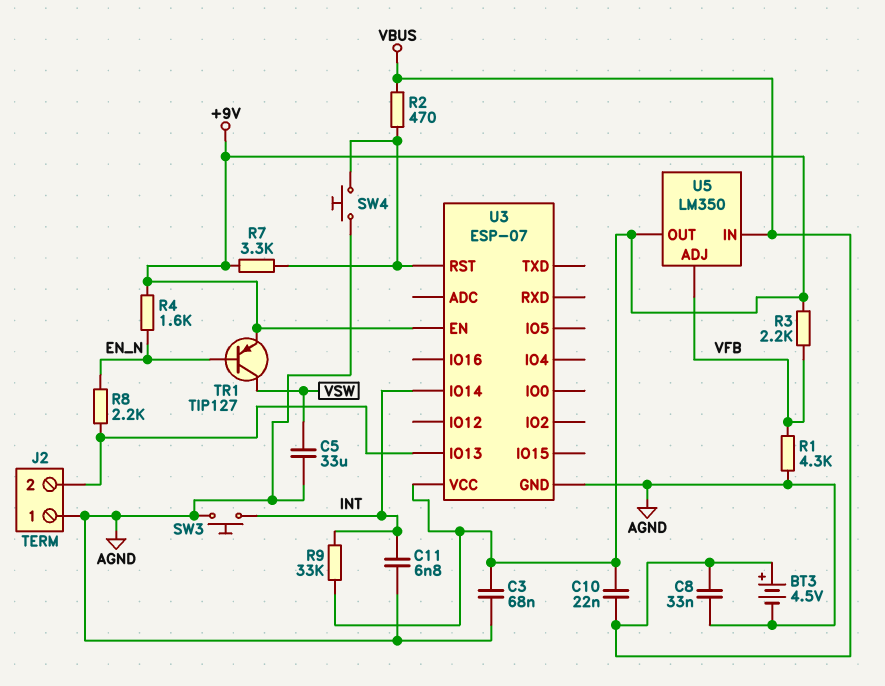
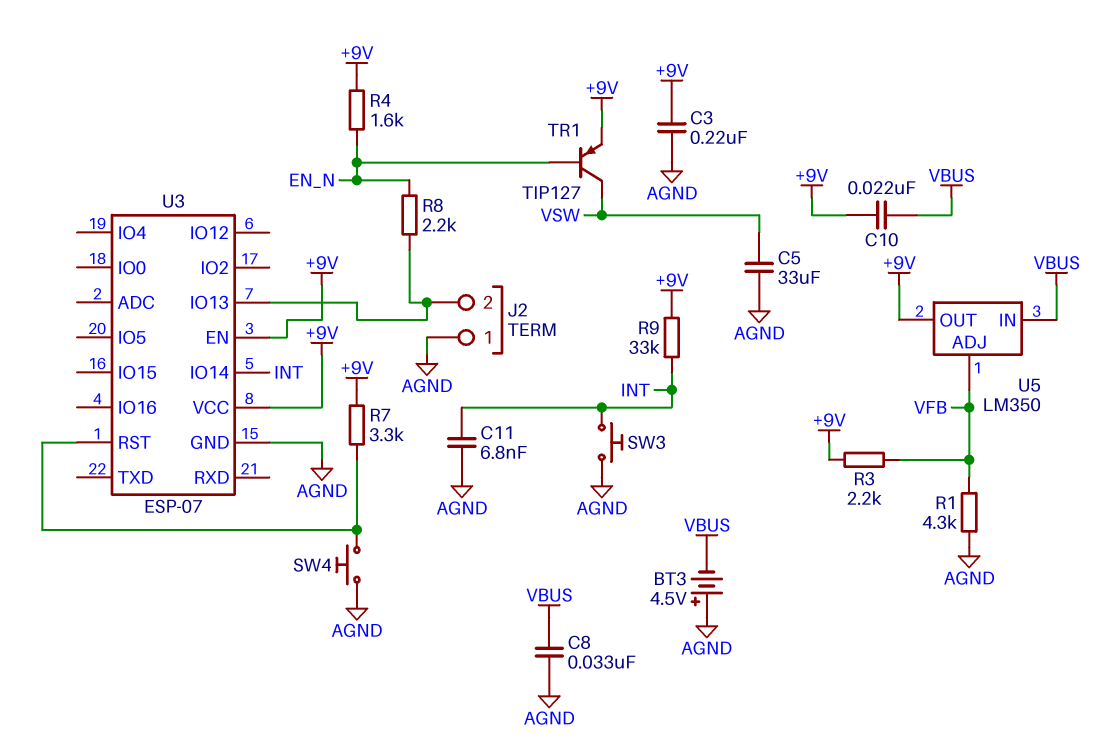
BT3: 4.5V (plus VBUS, minus AGND) -> 4.5V (plus AGND, minus VBUS)
C3: 68nF (+9V, AGND) -> 220nF (+9V, AGND)
R2: 470 (U3/RST, VBUS) -> none

